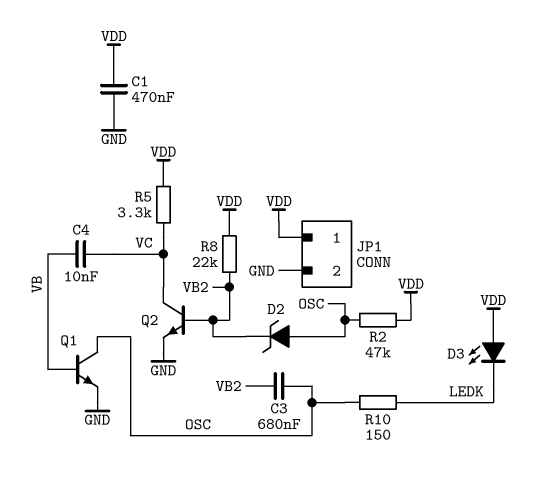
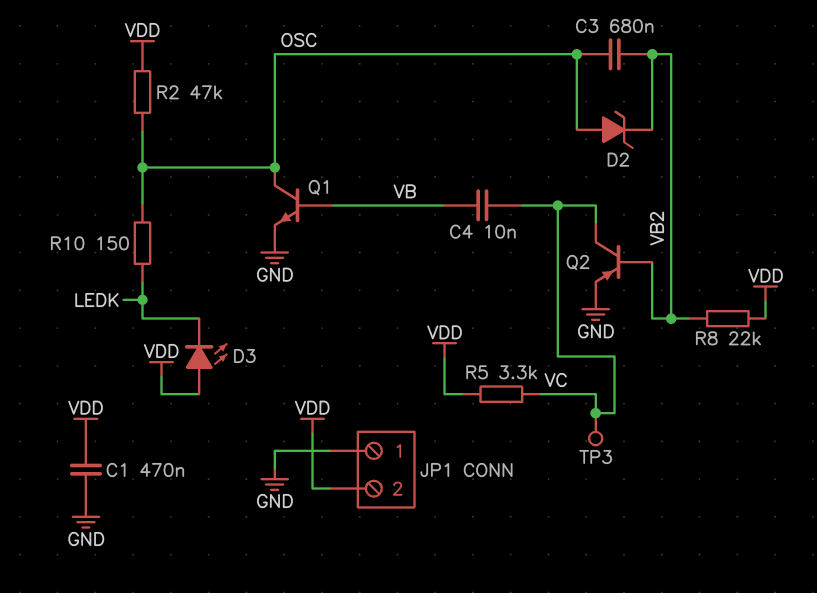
JP1 pin 1: VDD -> GND
JP1 pin 2: GND -> VDD
Q2: NPN (B VB2, C VC, E GND) -> PNP (B VB2, C VC, E GND)
TP3: none -> test point (VC)

